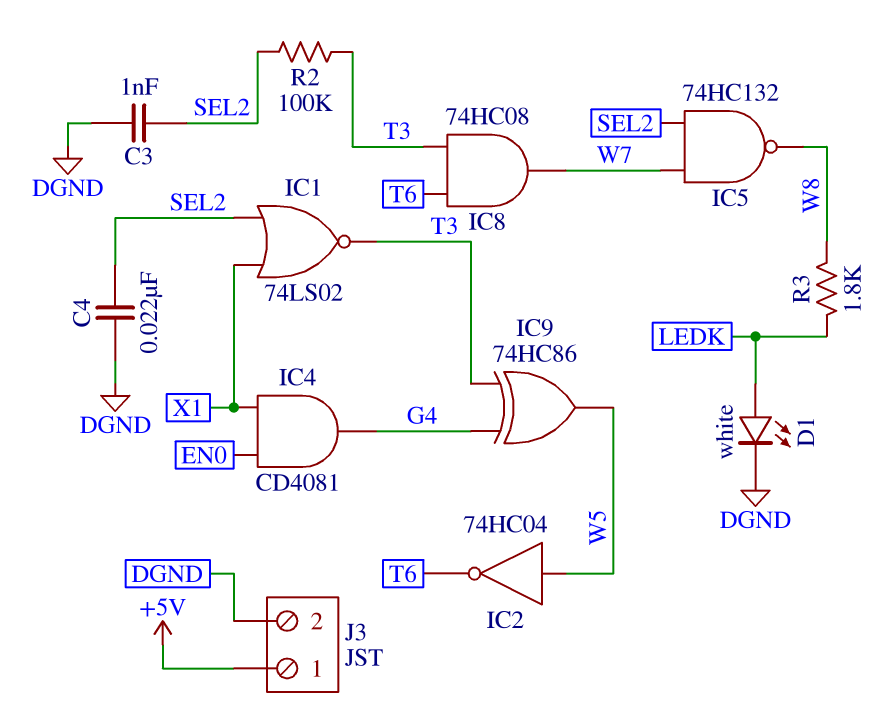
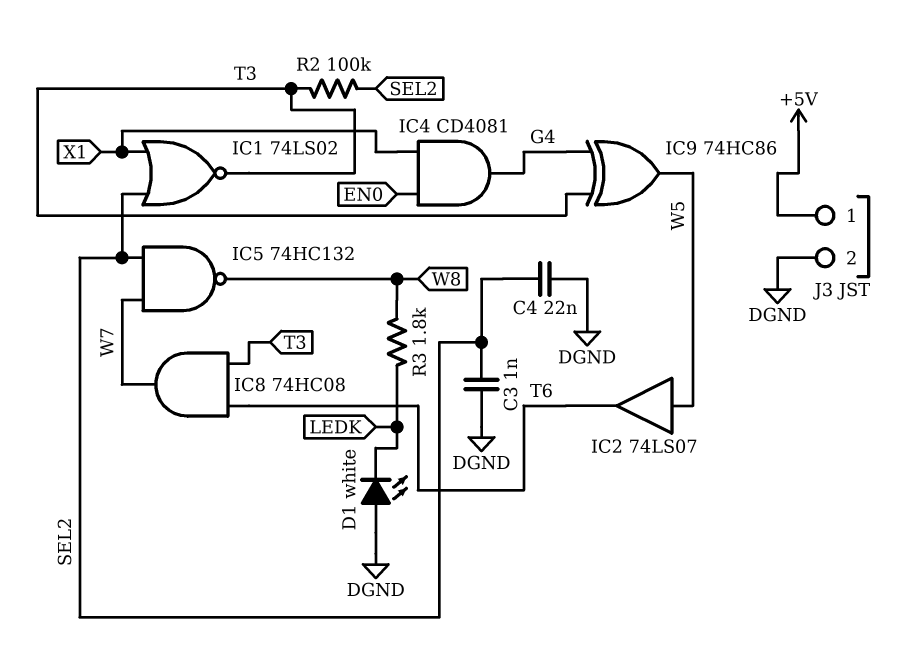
D1: LED white (A LEDK, K DGND) -> LED white (A DGND, K LEDK)
IC2: NOT 74HC04 (in W5, out T6) -> buffer 74LS07 (in W5, out T6)

